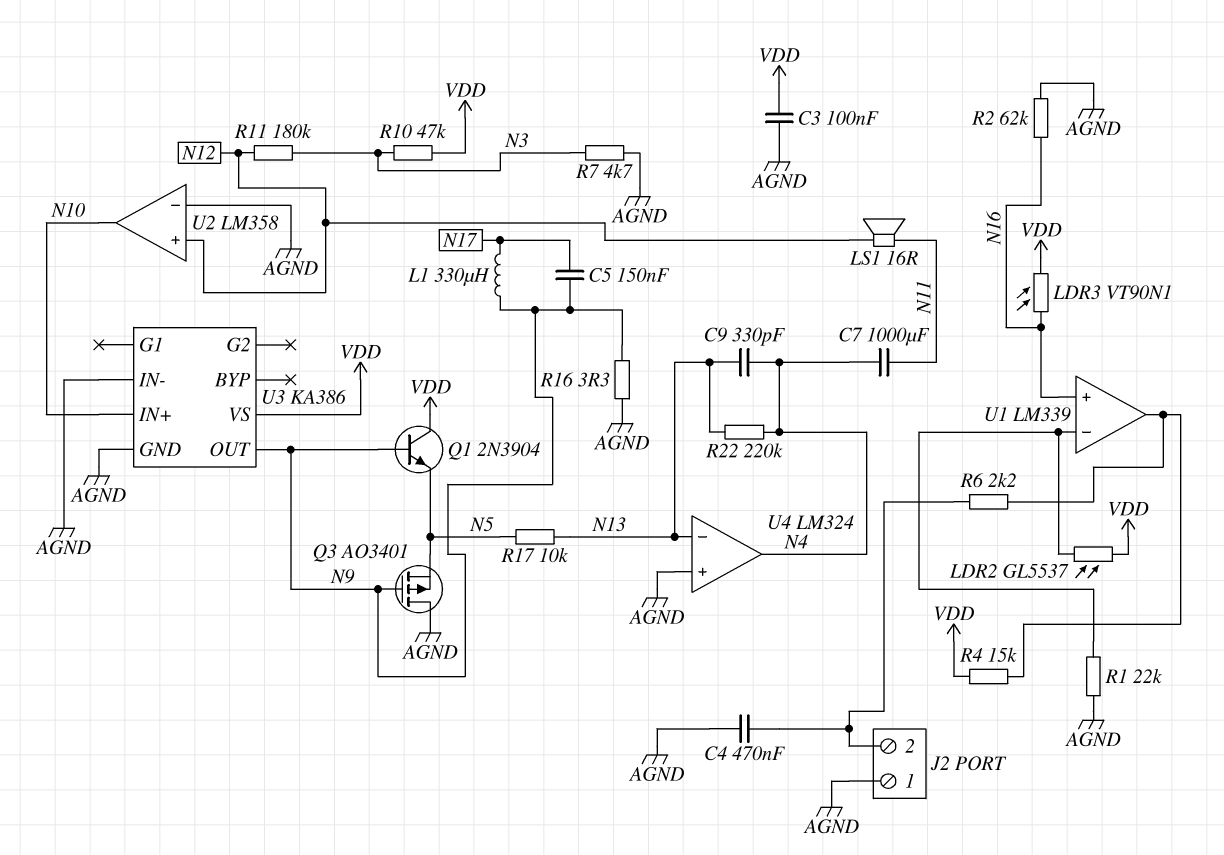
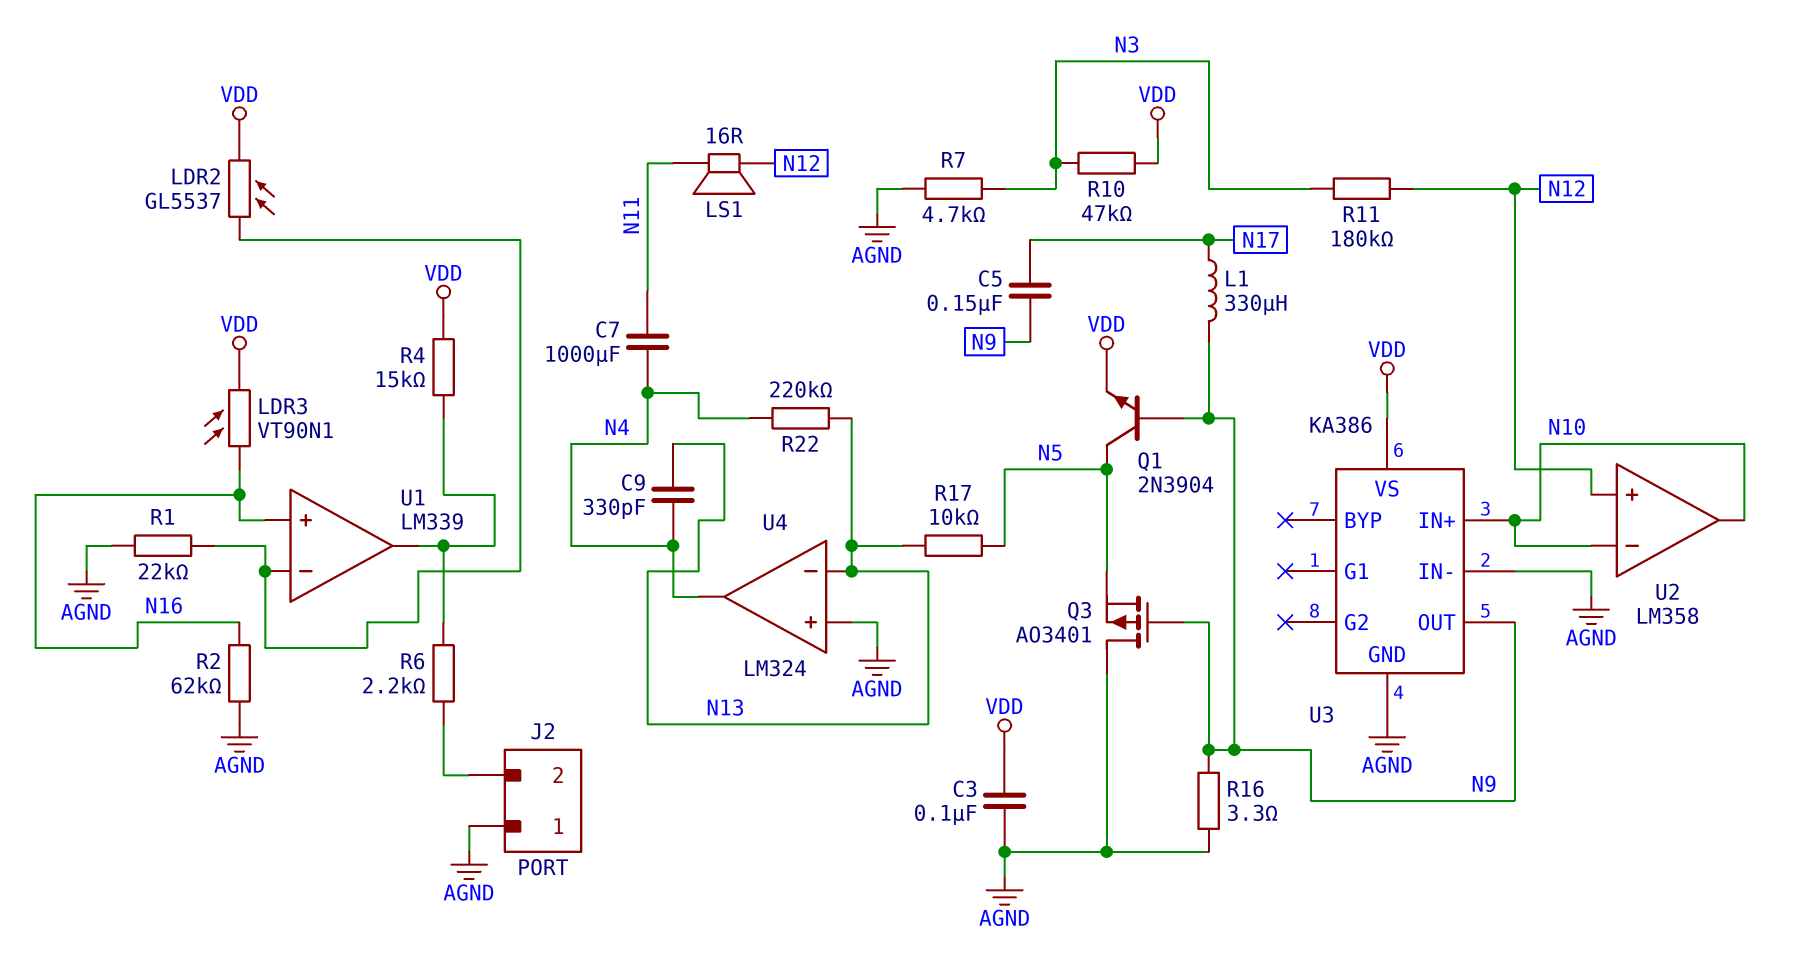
C4: 470nF (AGND, J2/2) -> none
Q1: NPN 2N3904 (B N9, C VDD, E N5) -> NPN 2N3904 (B N9, C N5, E VDD)
U2 pin in-: AGND -> N10

